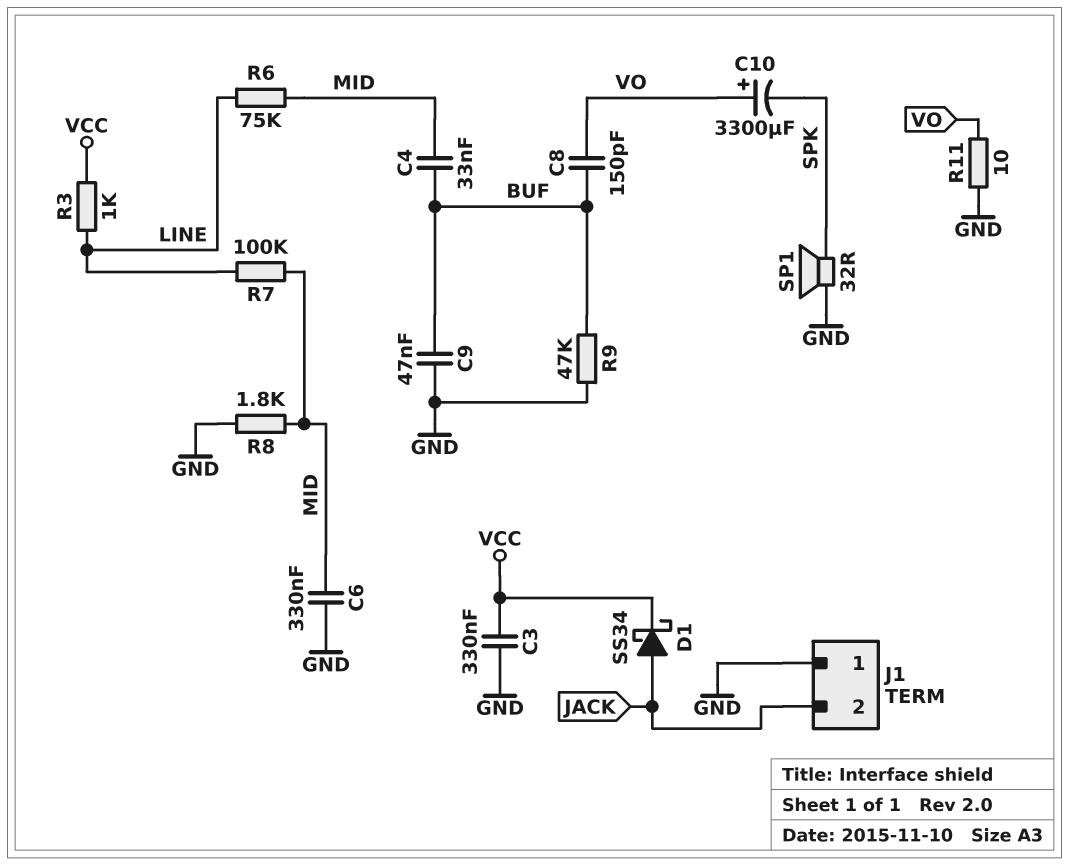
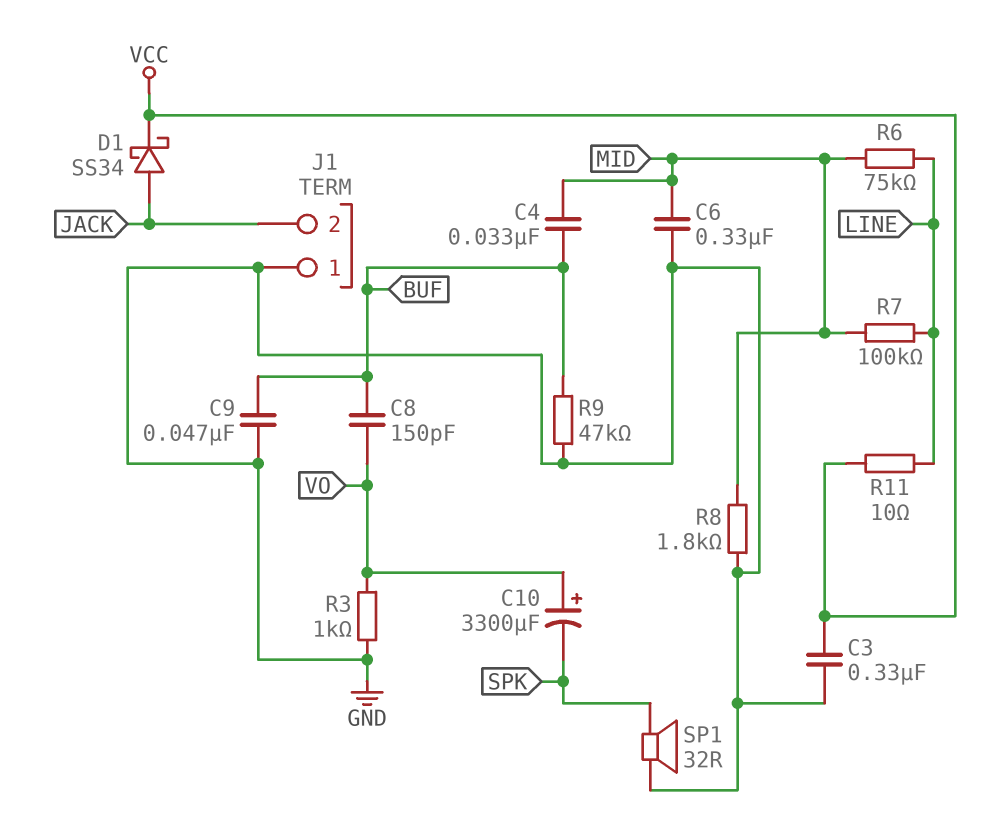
R3: 1k (LINE, VCC) -> 1k (GND, VO)
R11: 10 (GND, VO) -> 10 (LINE, VCC)

